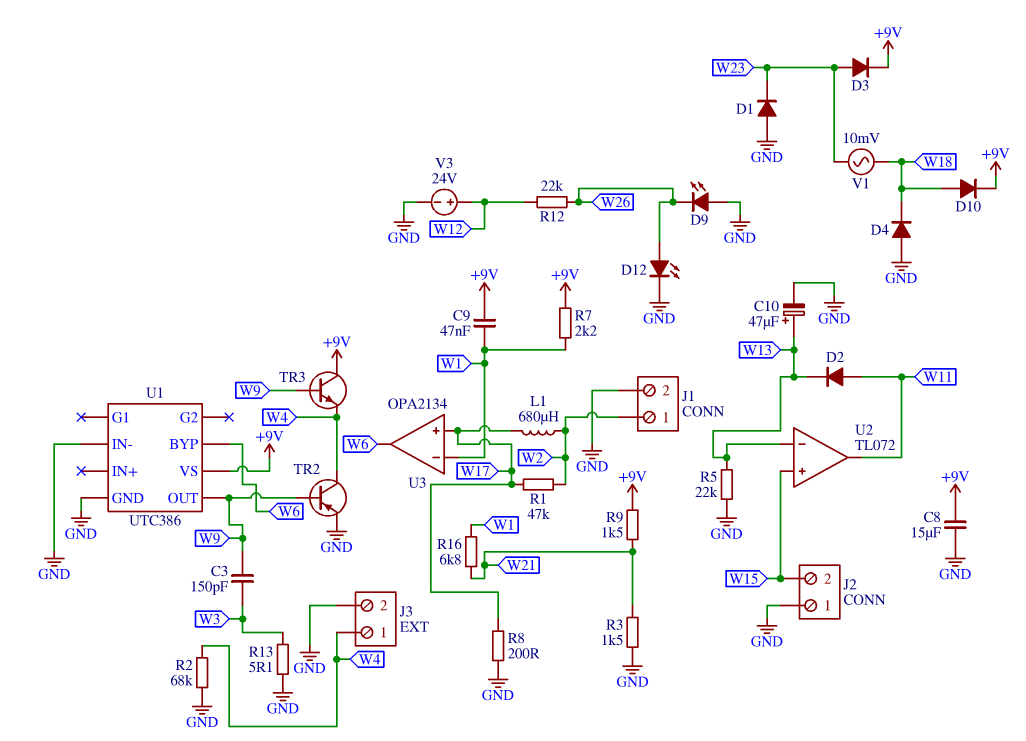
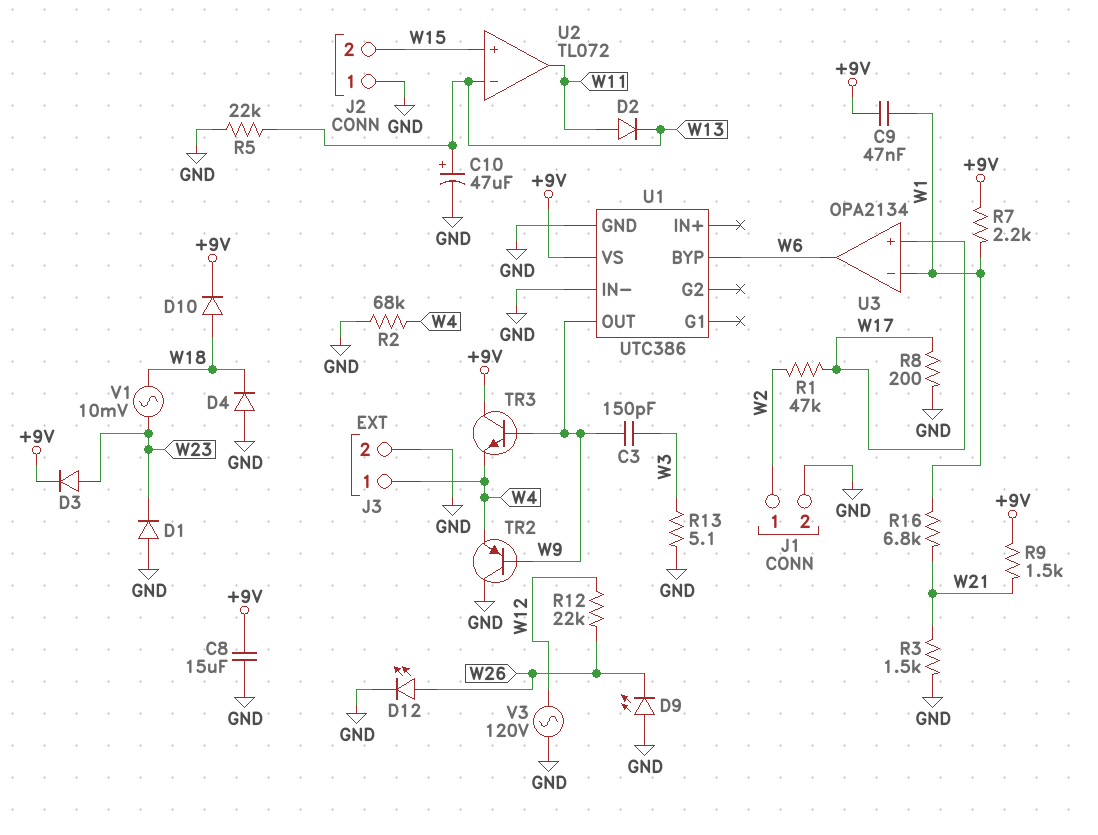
L1: 680uH (W2, W17) -> none
TR2: PNP (B W9, C W4, E GND) -> PNP (B W9, C GND, E W4)
V3: 24V (plus W12, minus GND) -> AC 120V (GND, W12)

